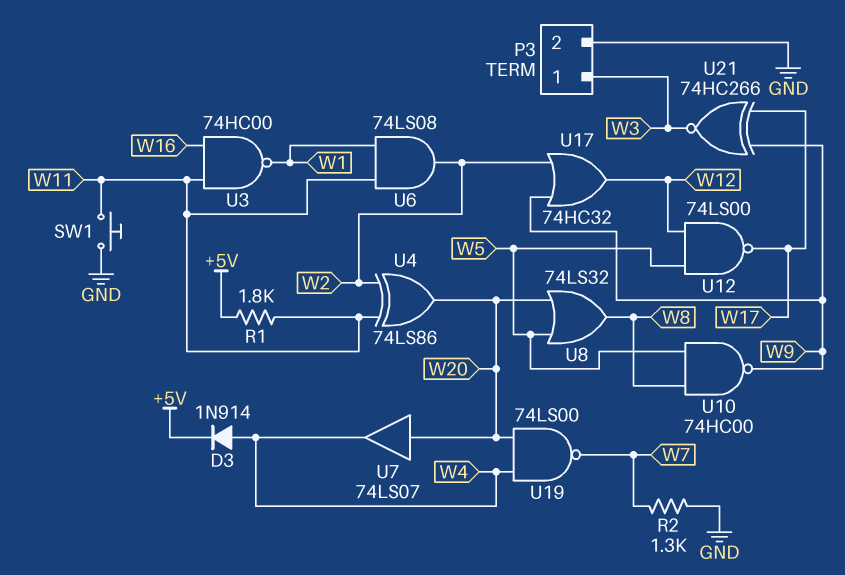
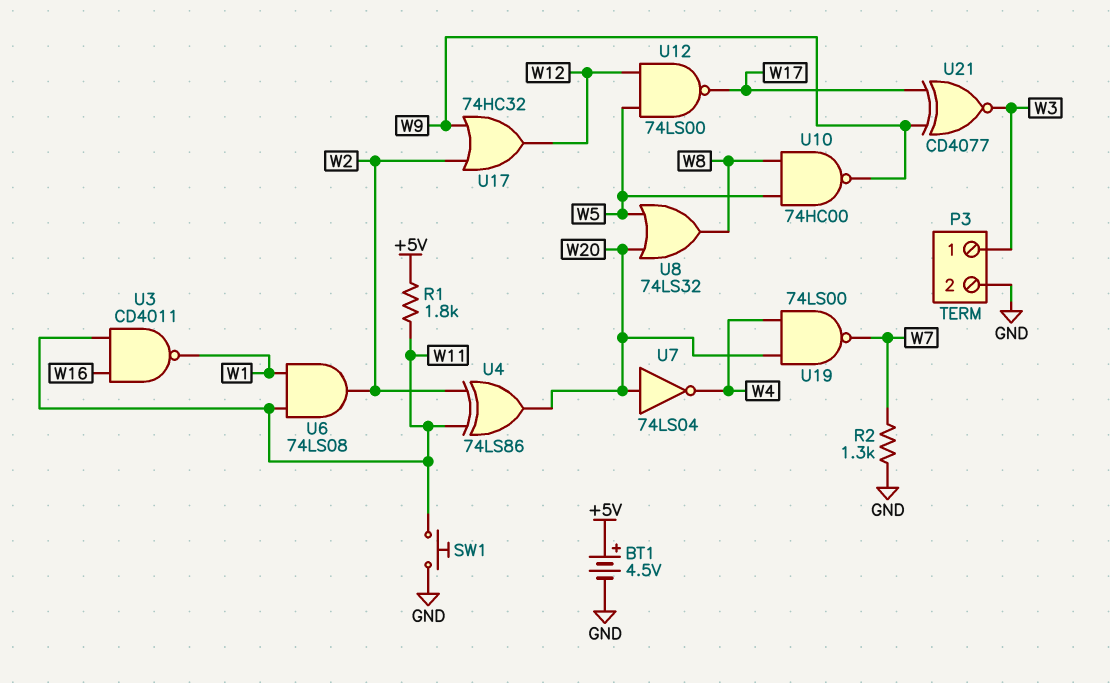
BT1: none -> 4.5V (plus +5V, minus GND)
D3: diode 1N914 (A W4, K +5V) -> none
U3: NAND 74HC00 (in W11, in W16, out W1) -> NAND CD4011 (in W11, in W16, out W1)
U7: buffer 74LS07 (in W20, out W4) -> NOT 74LS04 (in W20, out W4)
U21: XNOR 74HC266 (in W9, in W17, out W3) -> XNOR CD4077 (in W9, in W17, out W3)

